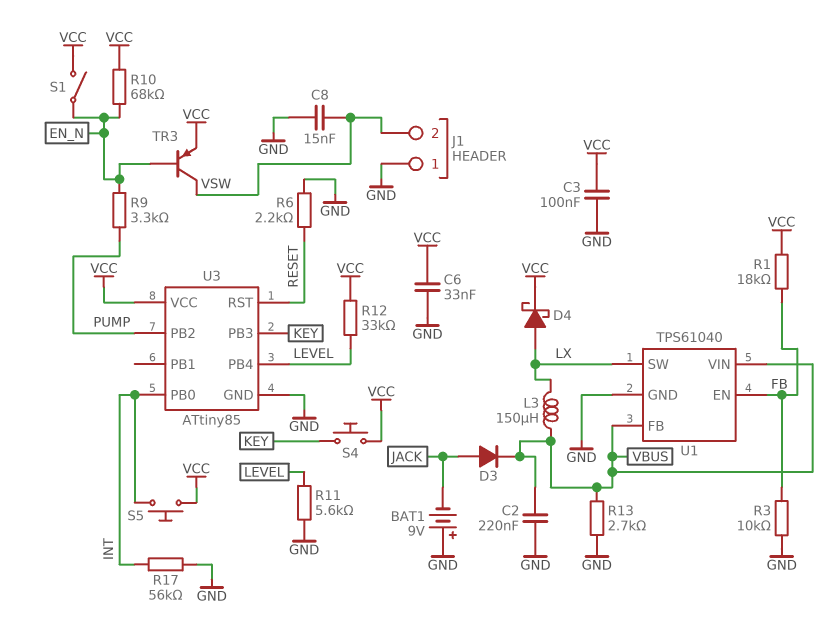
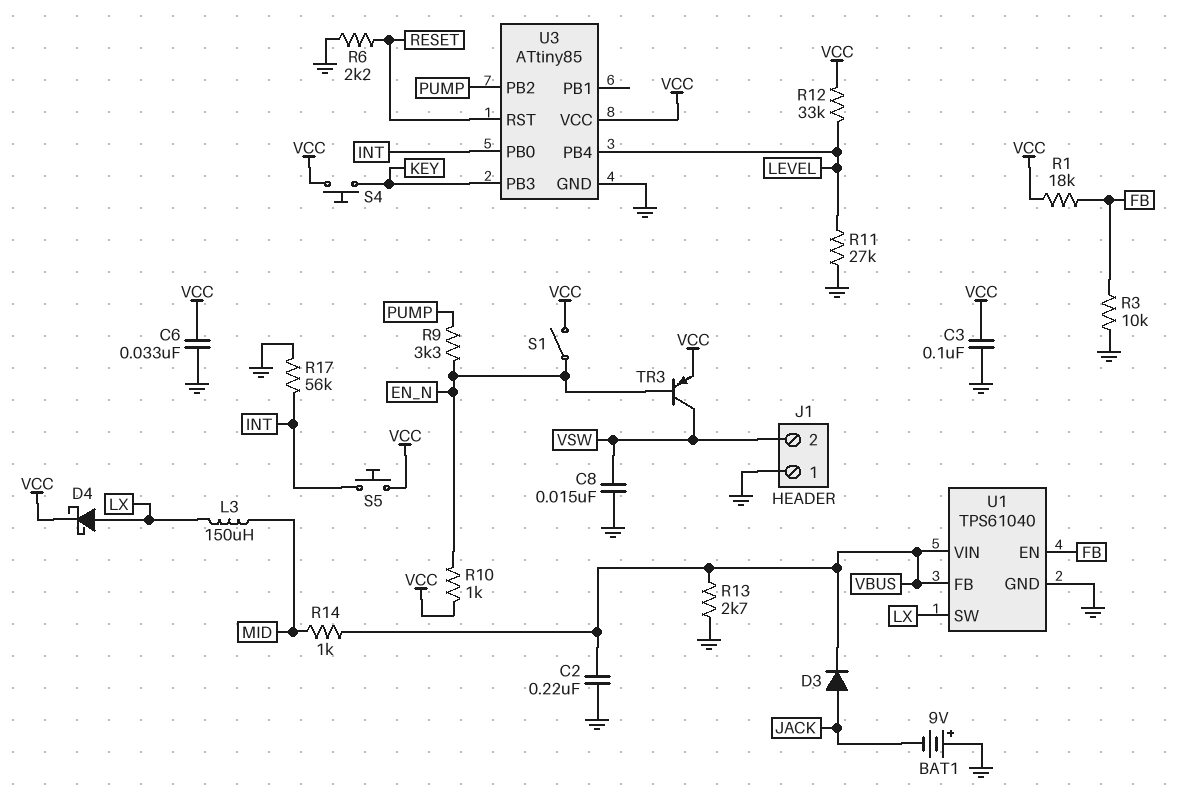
L3: 150uH (LX, VBUS) -> 150uH (LX, MID)
R10: 68k (EN_N, VCC) -> 1k (EN_N, VCC)
R11: 5.6k (GND, LEVEL) -> 27k (GND, LEVEL)
R14: none -> 1k (MID, VBUS)

